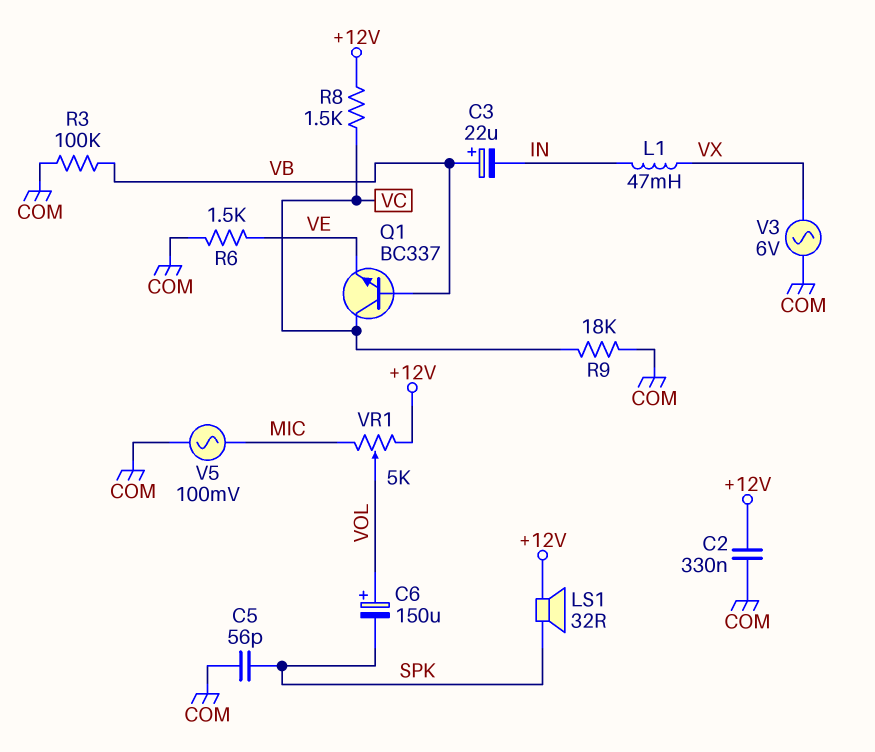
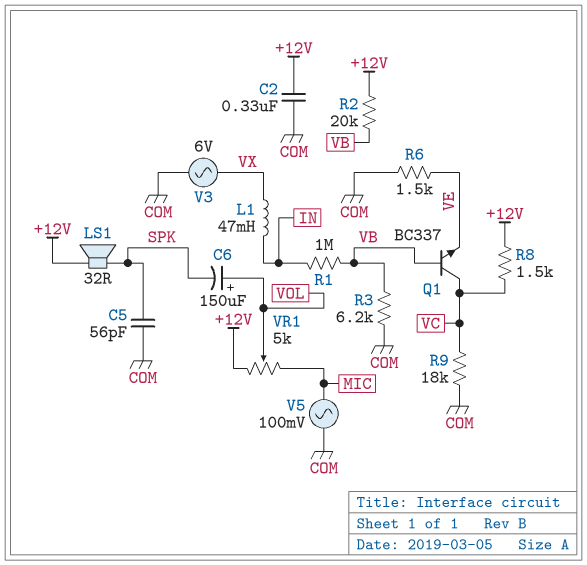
C3: 22uF (plus VB, minus IN) -> none
R1: none -> 1M (IN, VB)
R2: none -> 20k (+12V, VB)
R3: 100k (COM, VB) -> 6.2k (COM, VB)

